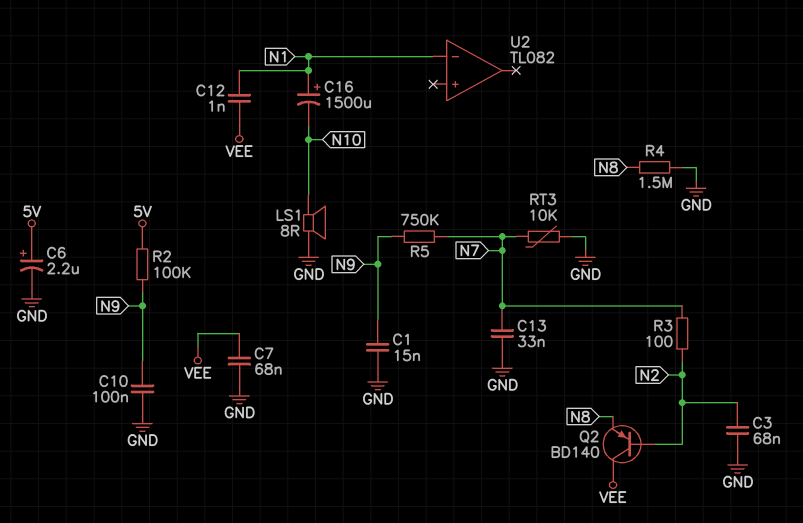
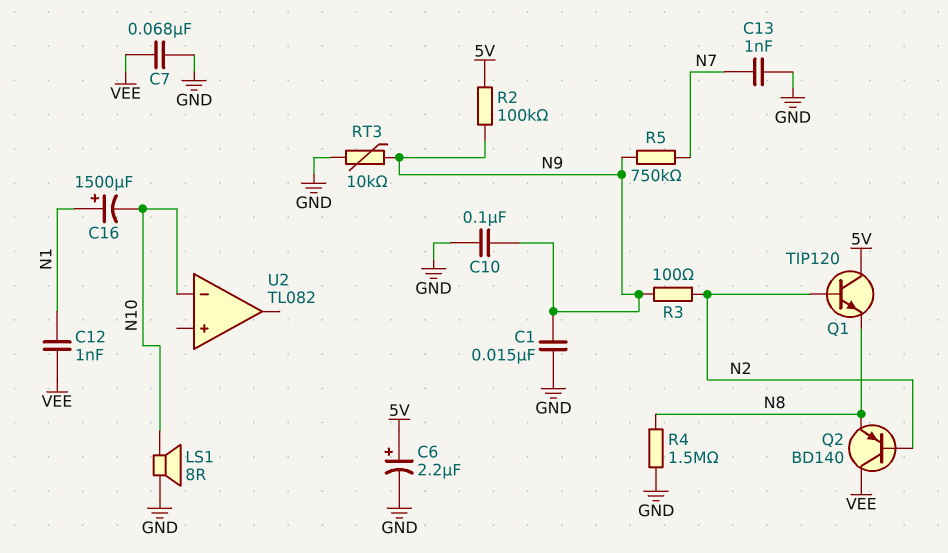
C3: 68nF (GND, N2) -> none
C13: 33nF (GND, N7) -> 1nF (GND, N7)
Q1: none -> NPN TIP120 (B N2, C 5V, E N8)
R3: 100 (N2, N7) -> 100 (N2, N9)
RT3: 10k (GND, N7) -> 10k (GND, N9)
U2 pin in-: N1 -> N10

